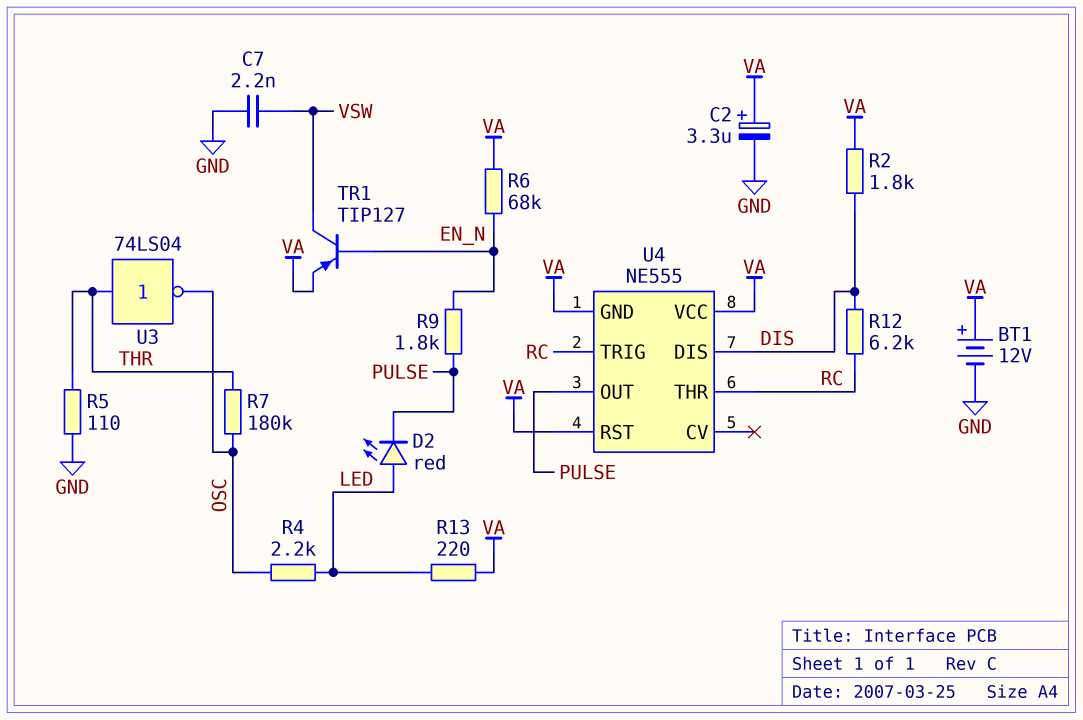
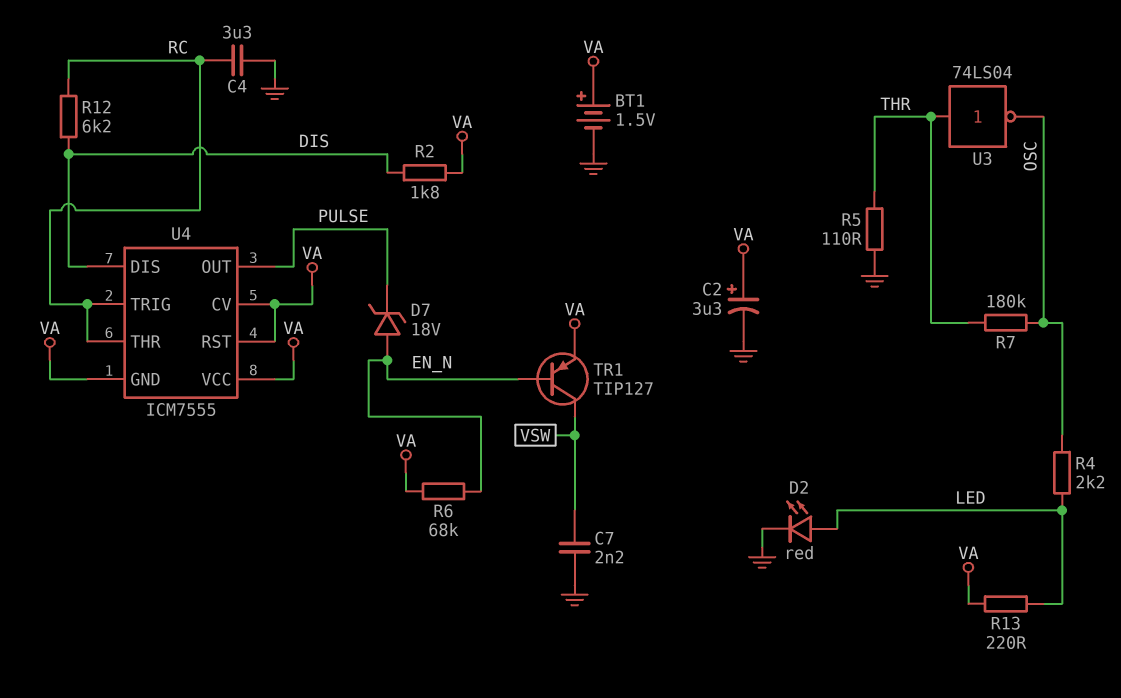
BT1: 12V (plus VA, minus GND) -> 1.5V (plus VA, minus GND)
C4: none -> 3.3uF (GND, RC)
D2: LED red (A LED, K PULSE) -> LED red (A LED, K GND)
D7: none -> zener 18V (A EN_N, K PULSE)
R9: 1.8k (EN_N, PULSE) -> none
U4: NE555 -> ICM7555
U4 pin CV: none -> VA

